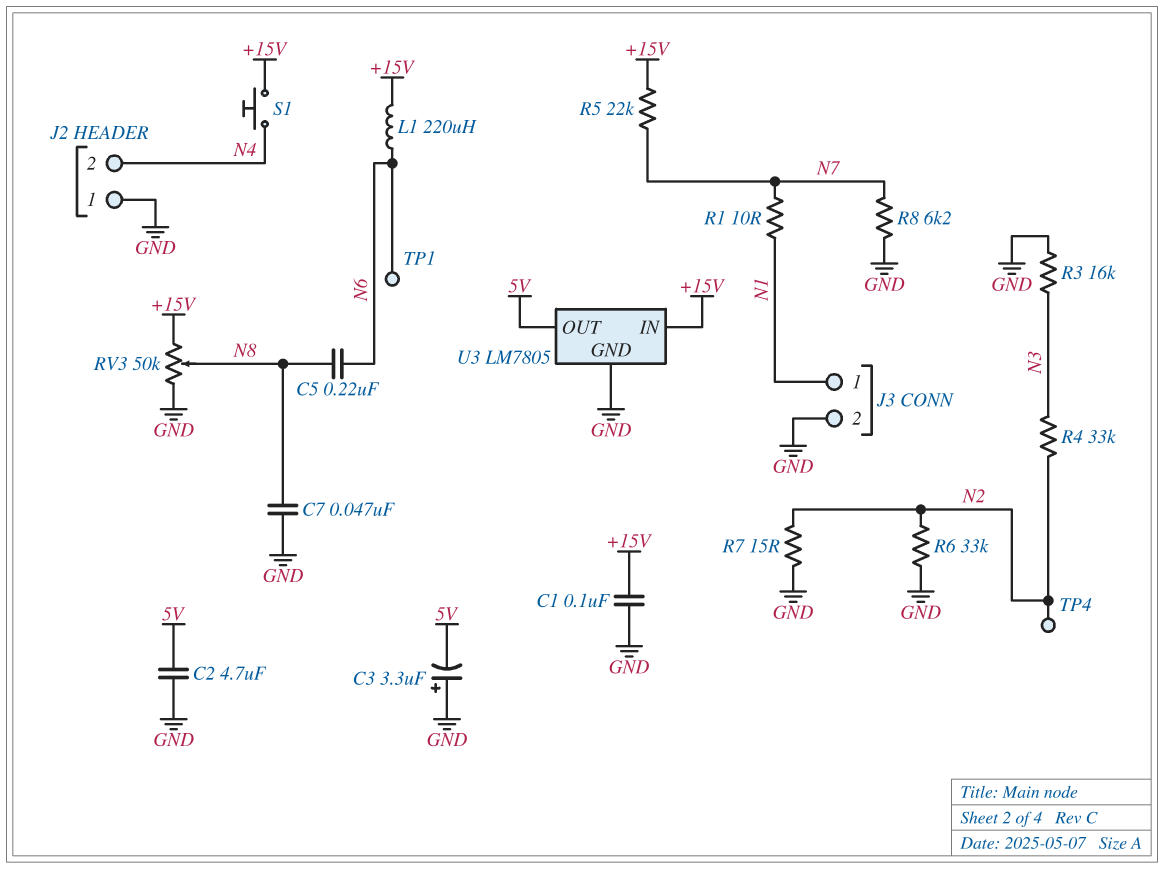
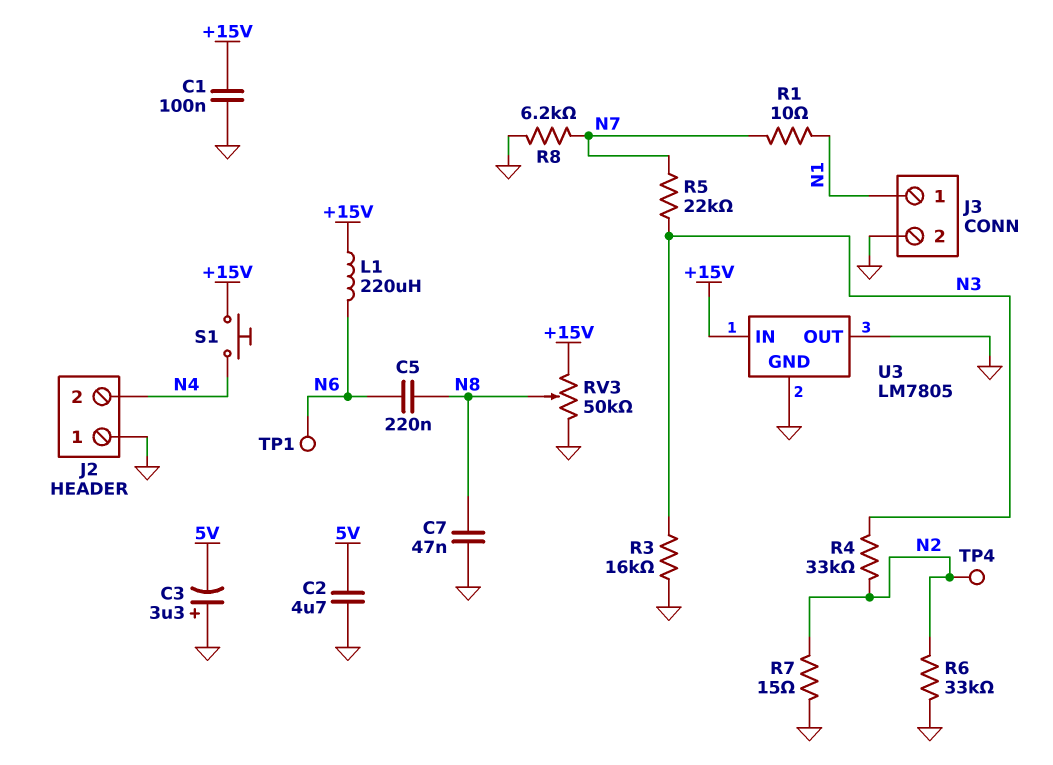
R5: 22k (+15V, N7) -> 22k (N3, N7)
U3 pin OUT: 5V -> GND

